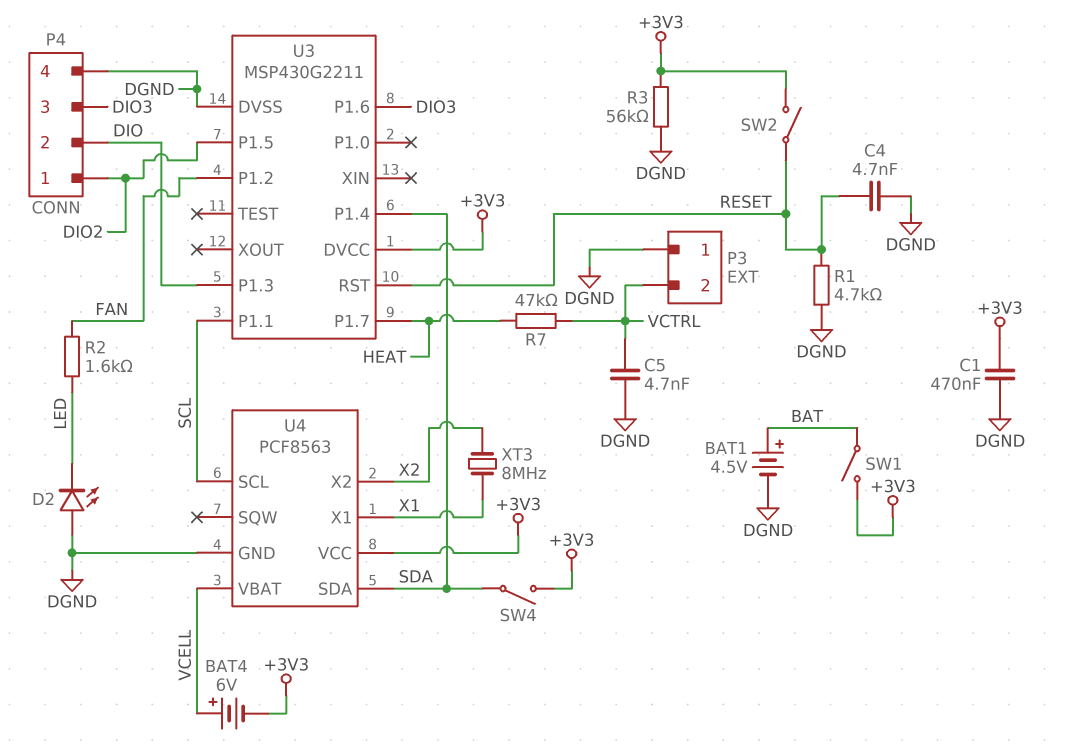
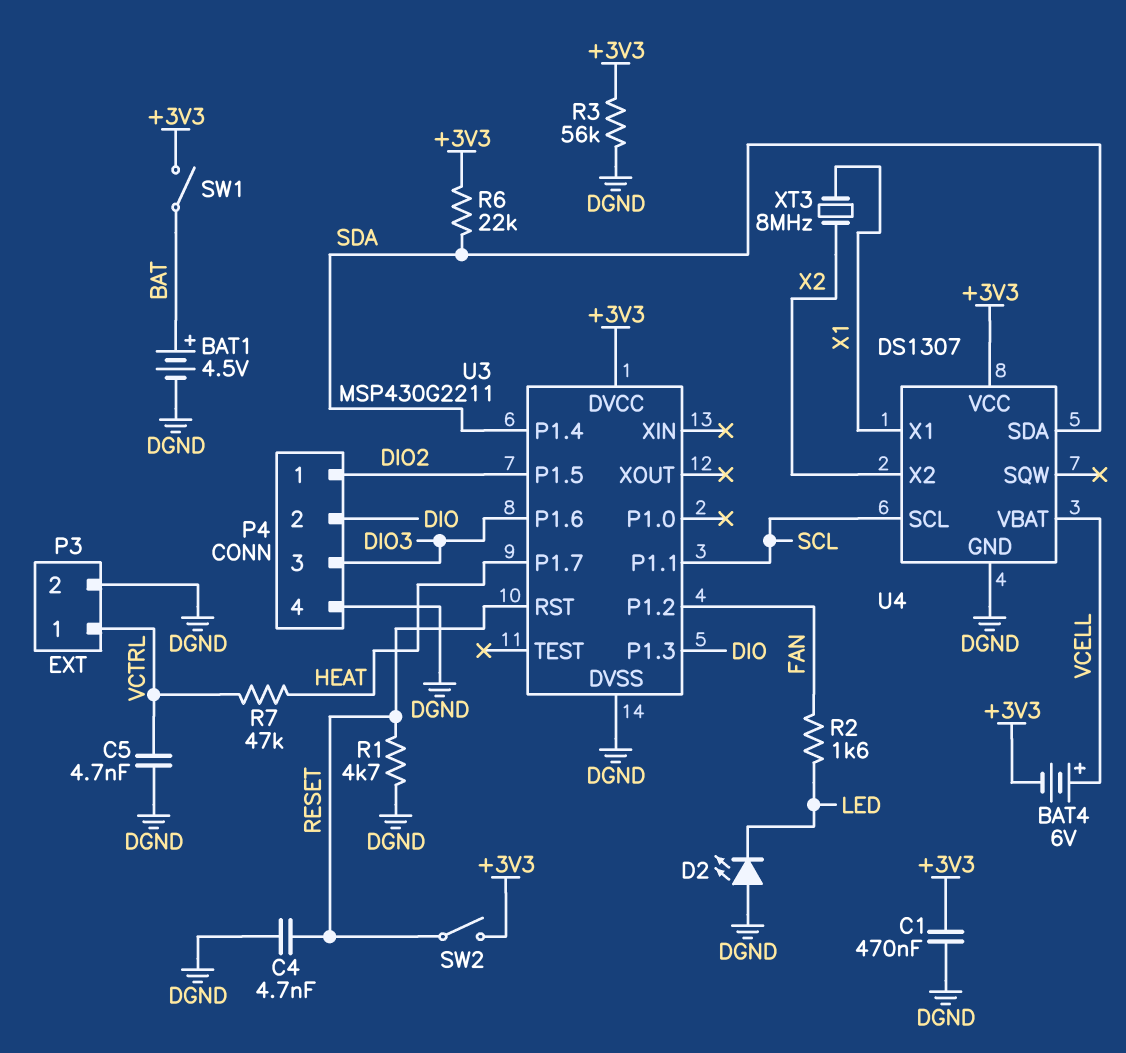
P3 pin 1: DGND -> VCTRL
P3 pin 2: VCTRL -> DGND
R6: none -> 22k (+3V3, SDA)
SW4: switch (+3V3, SDA) -> none
U4: PCF8563 -> DS1307

